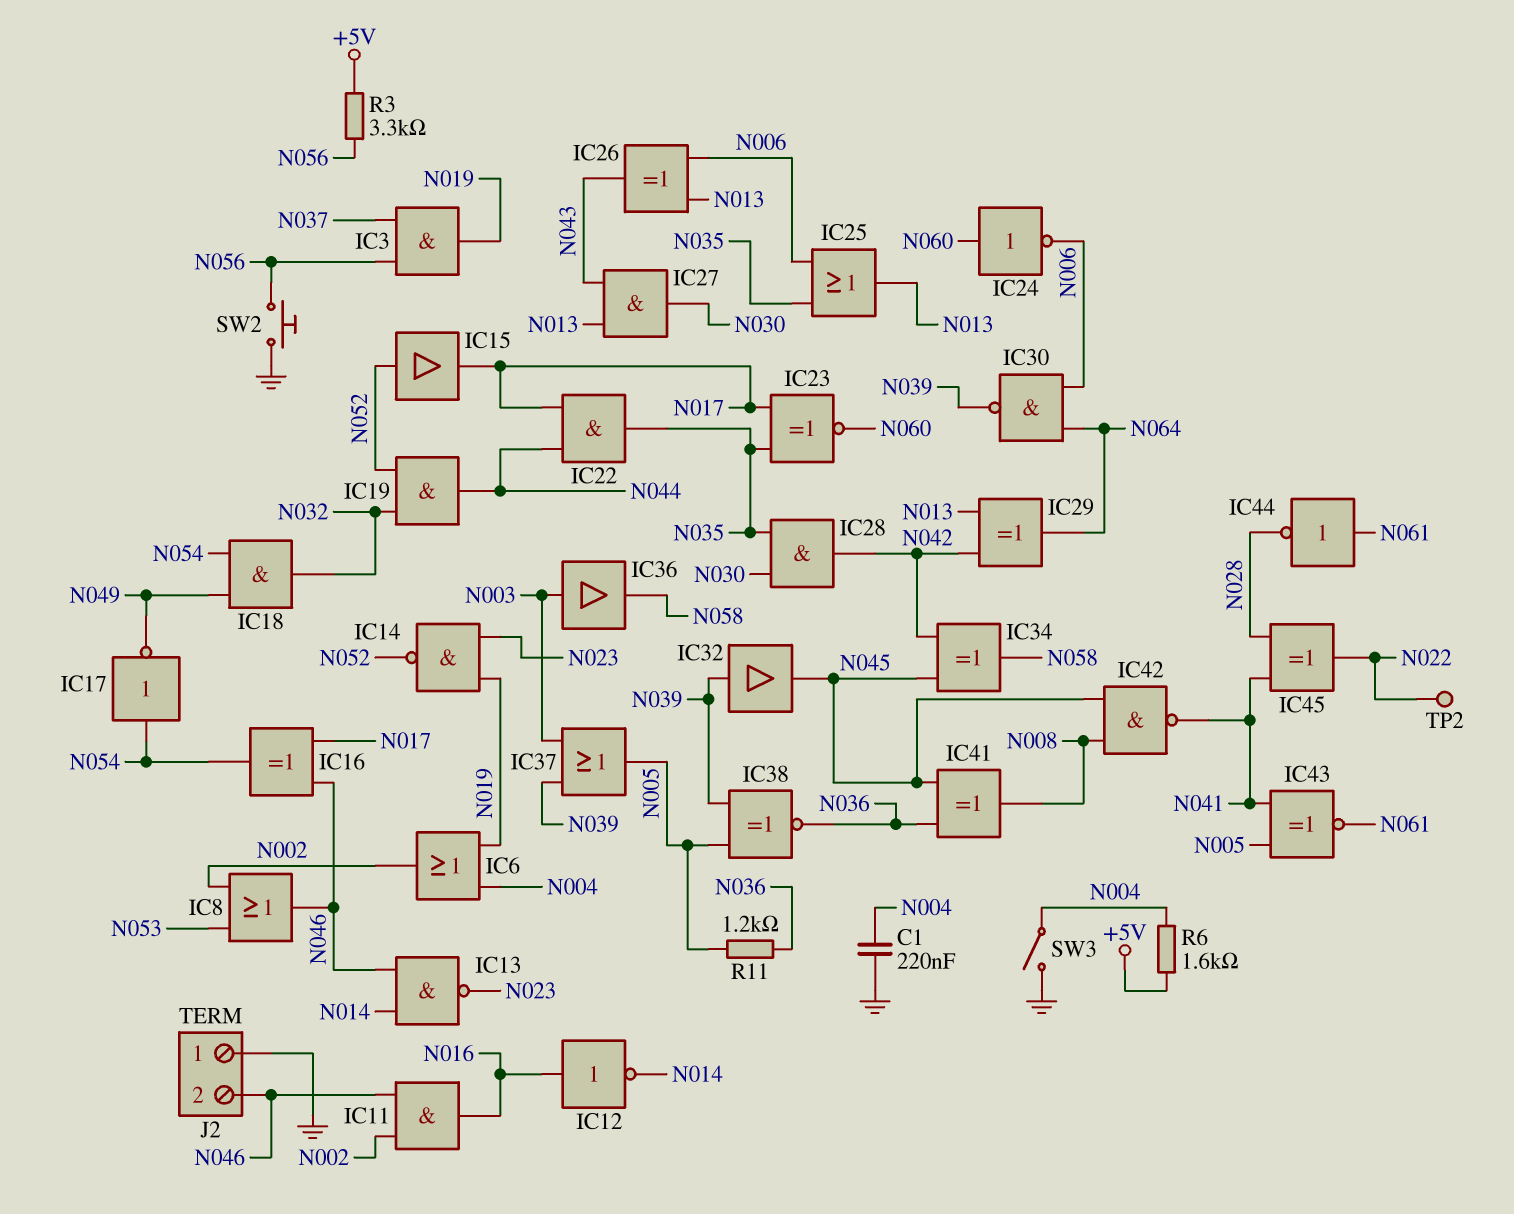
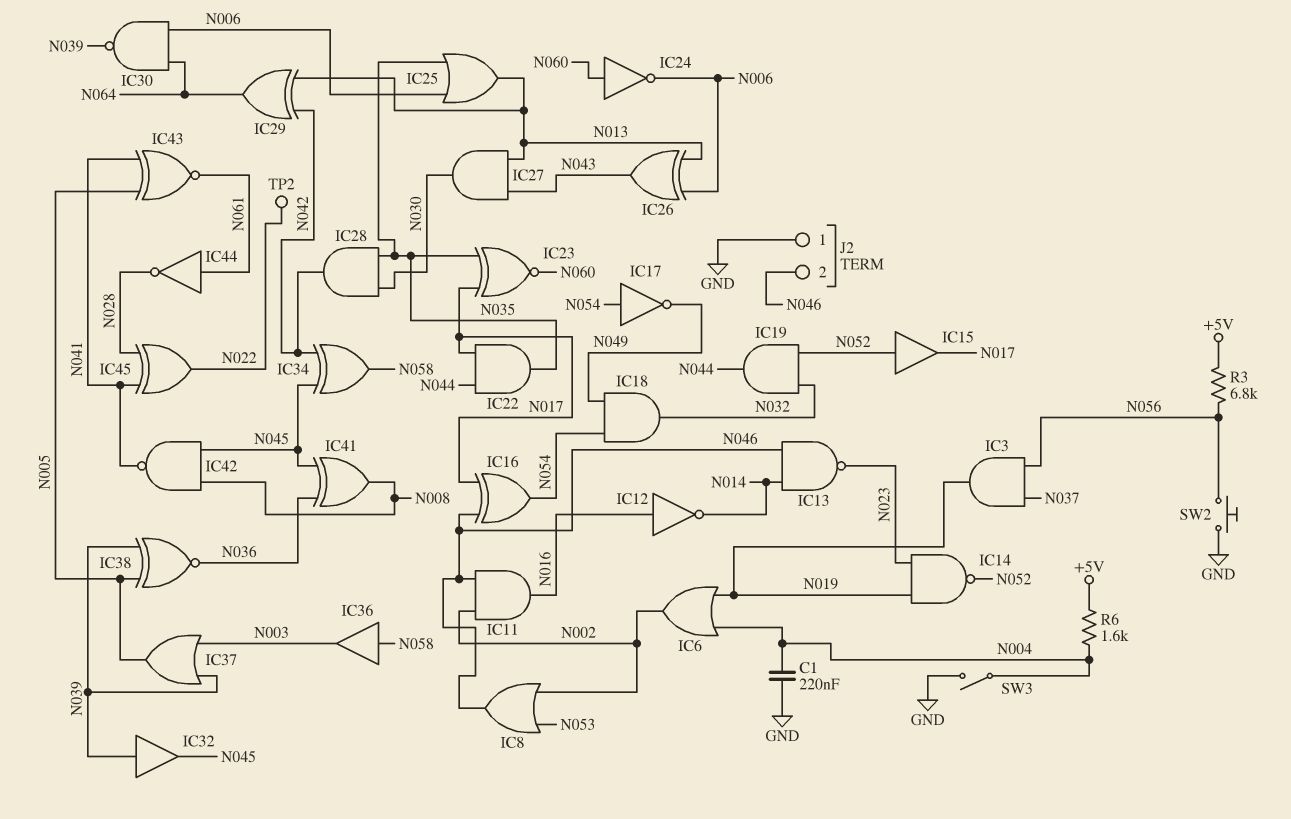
IC36: buffer (in N003, out N058) -> buffer (in N058, out N003)
R3: 3.3k (+5V, N056) -> 6.8k (+5V, N056)
R11: 1.2k (N005, N036) -> none

